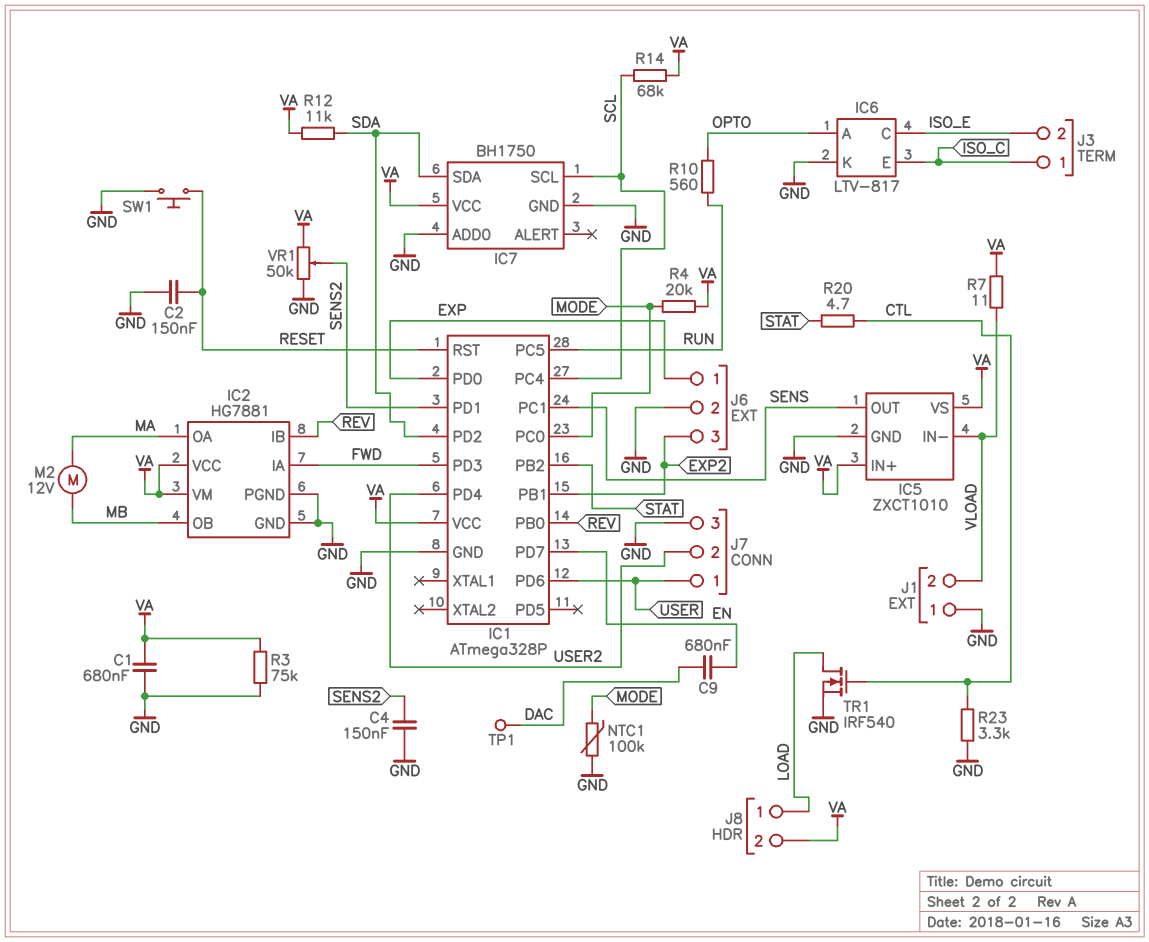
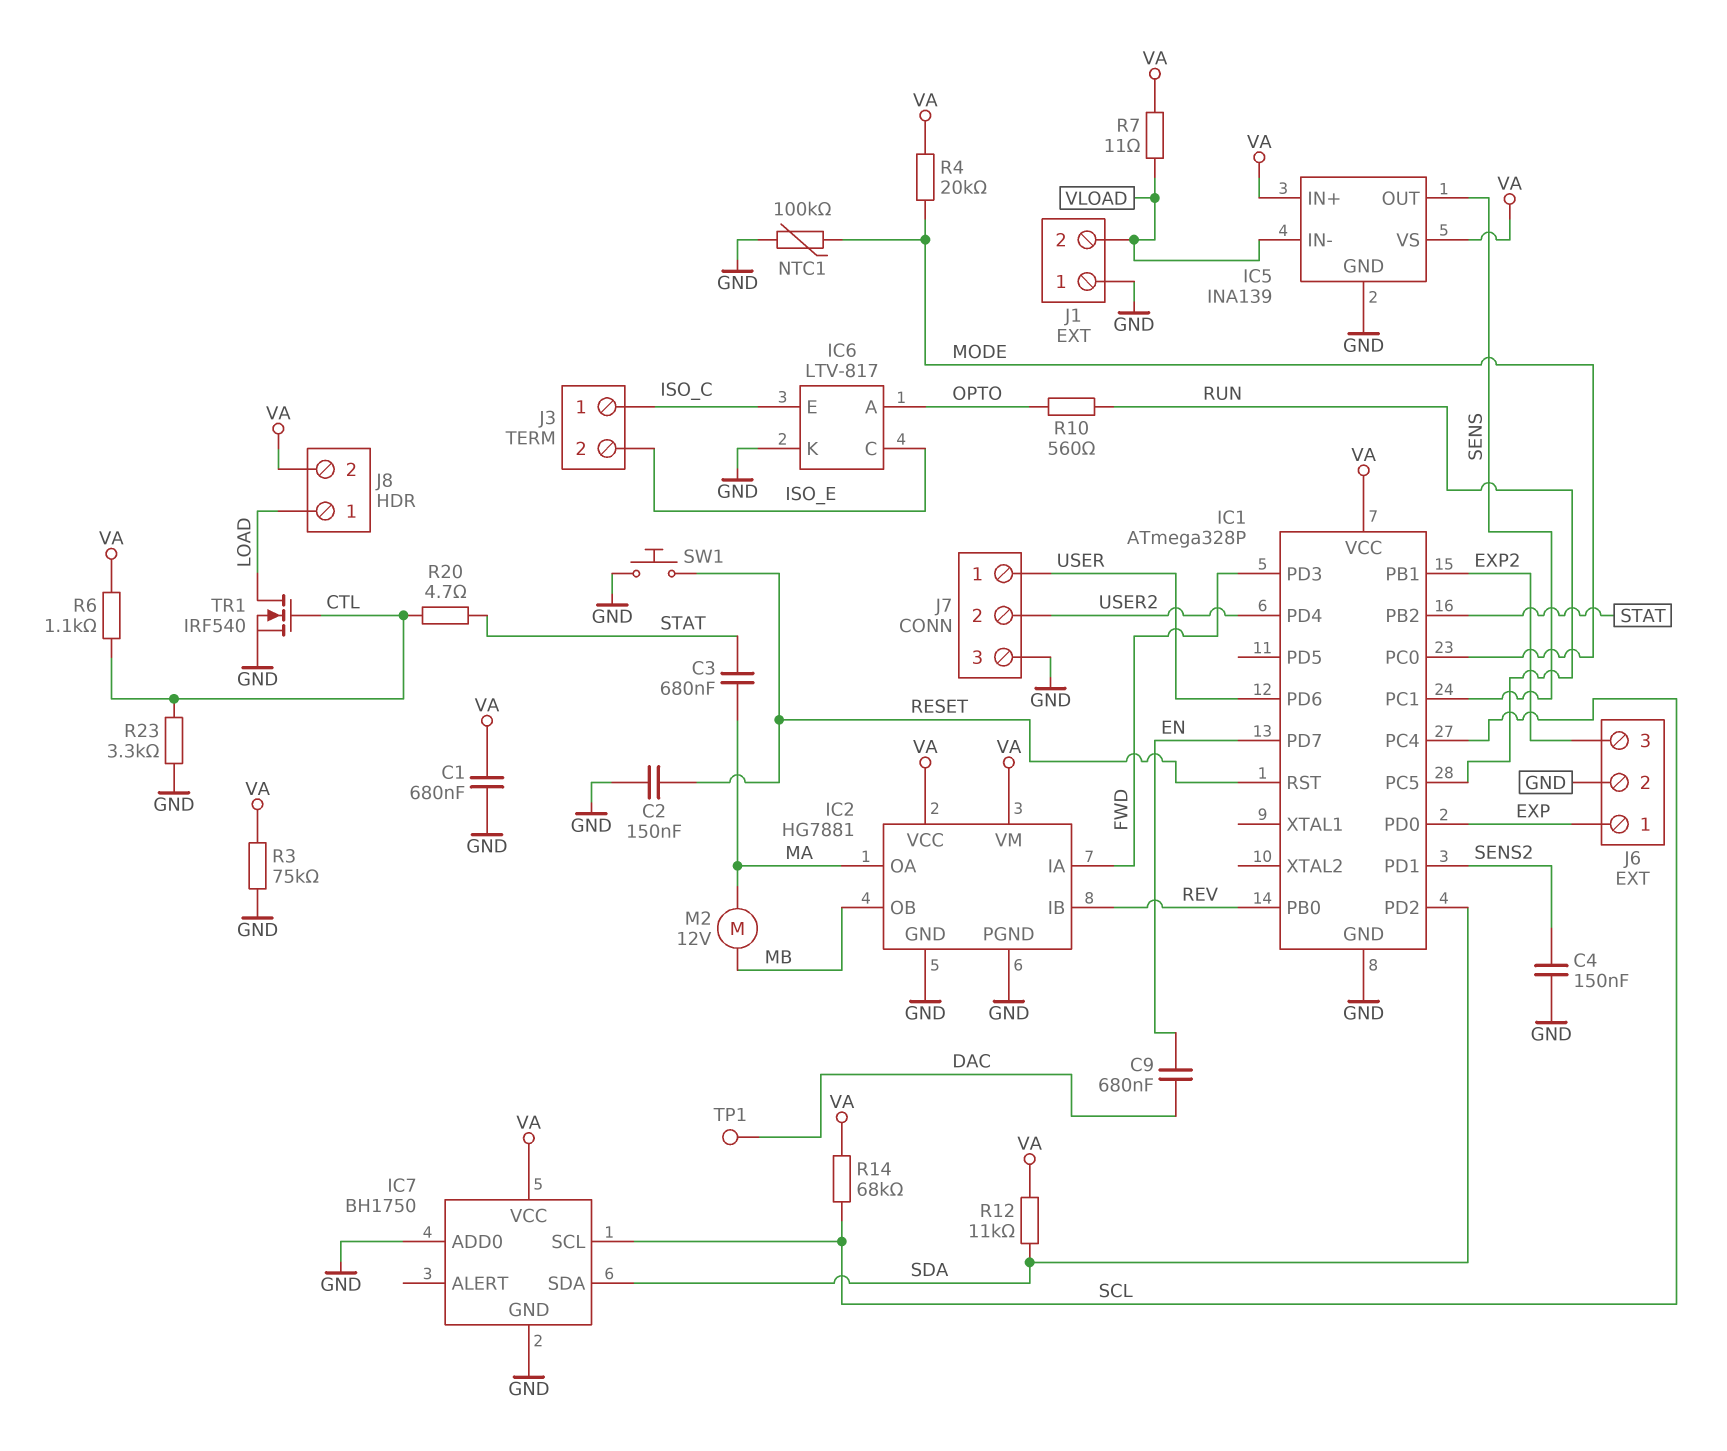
C3: none -> 680nF (MA, STAT)
IC5: ZXCT1010 -> INA139
R6: none -> 1.1k (CTL, VA)
VR1: 50k (GND, VA, wiper SENS2) -> none

